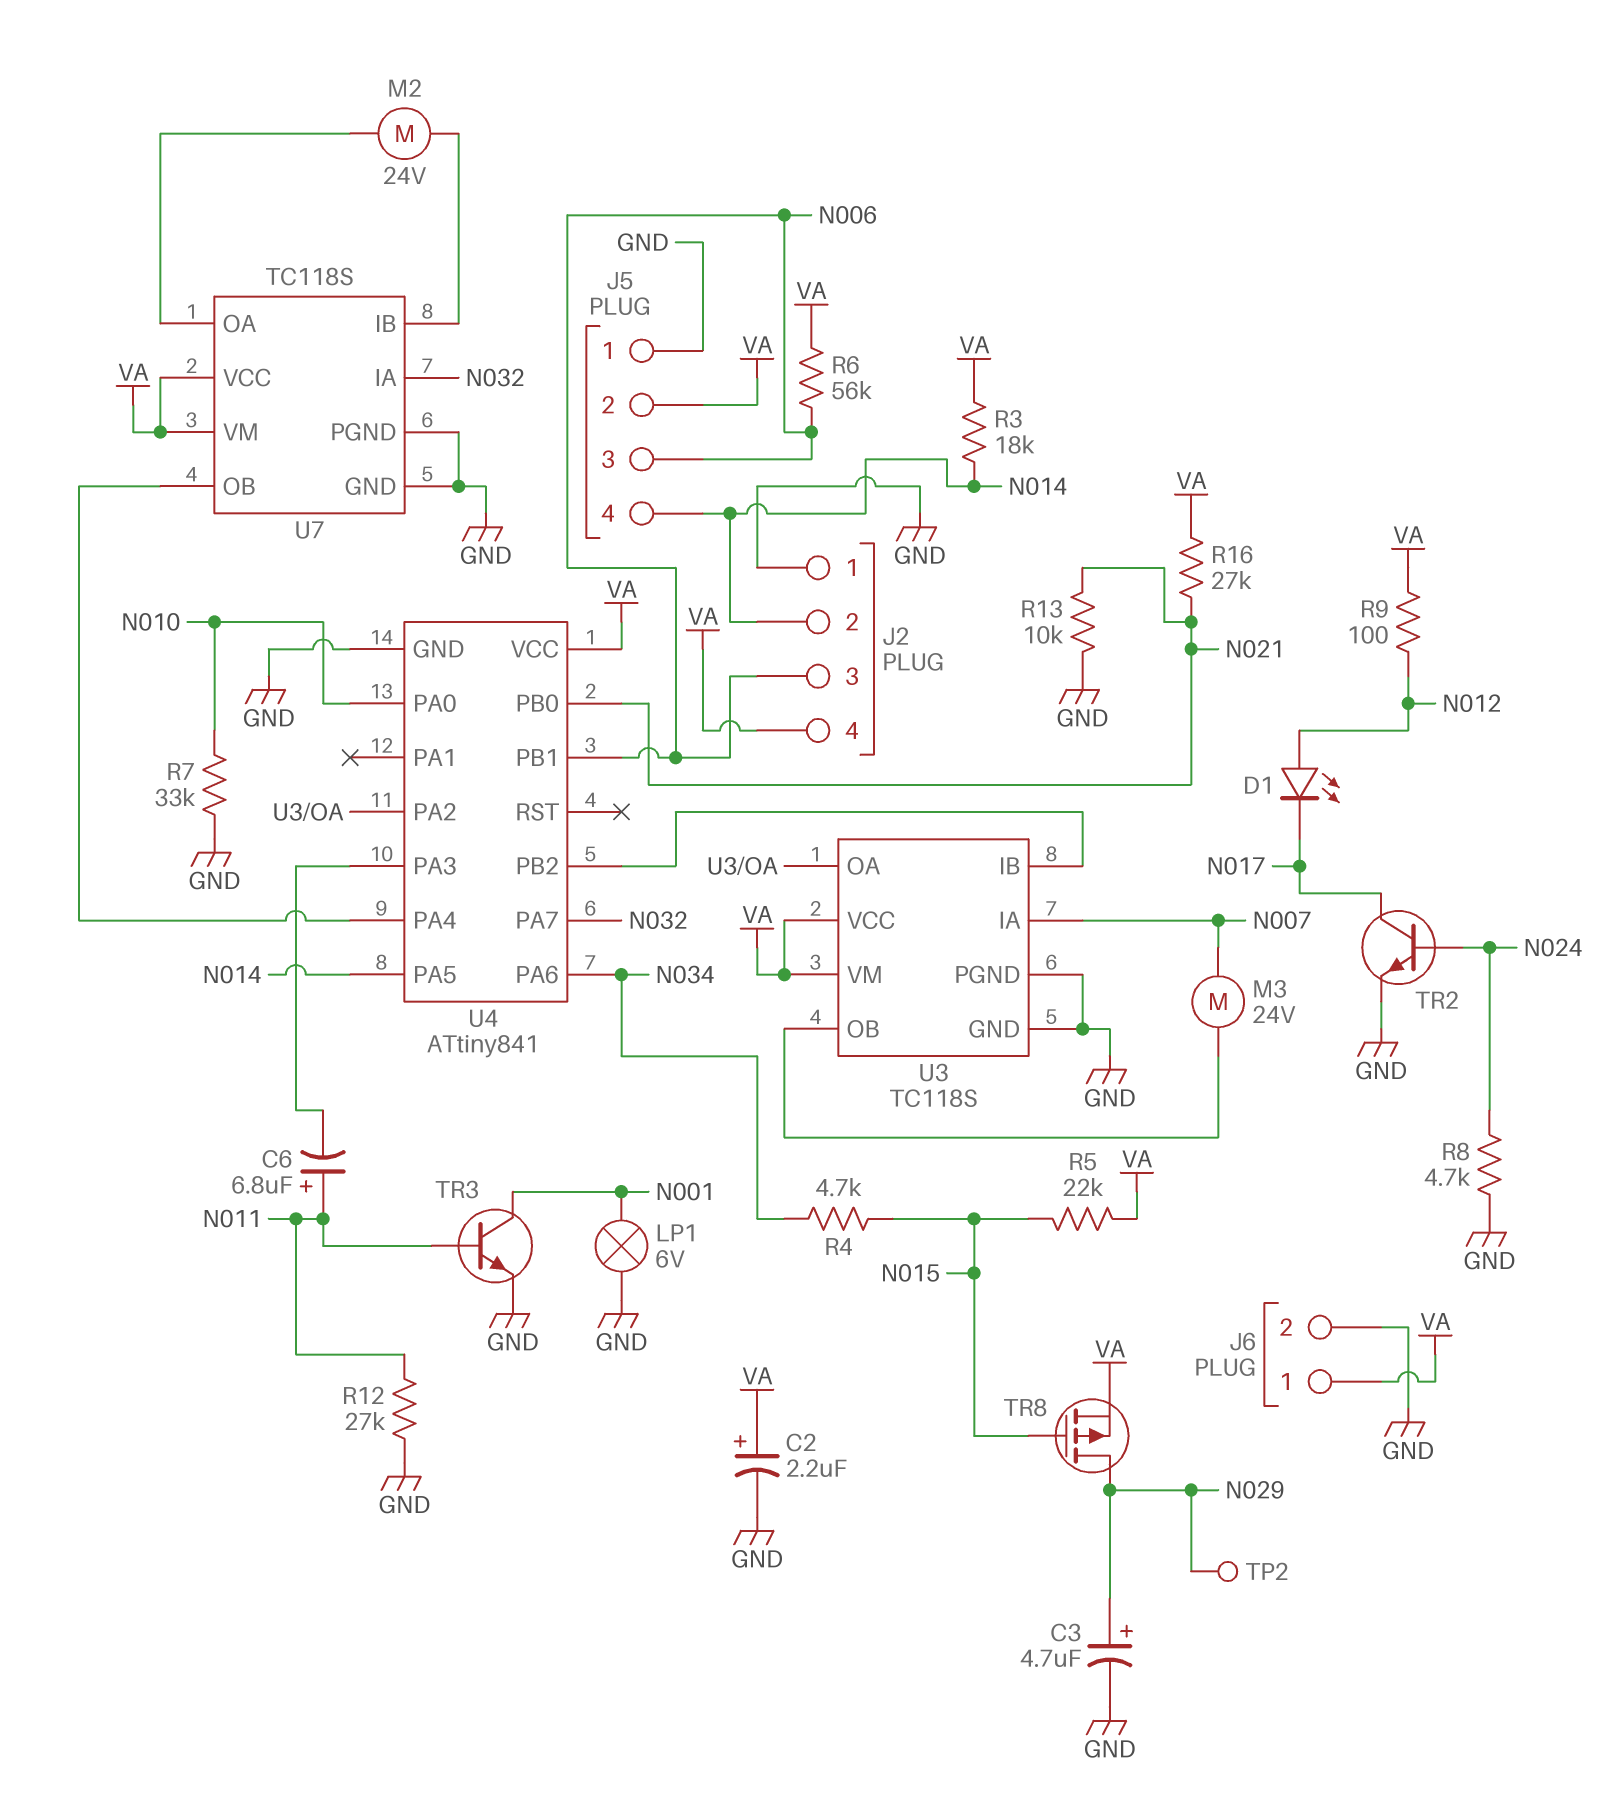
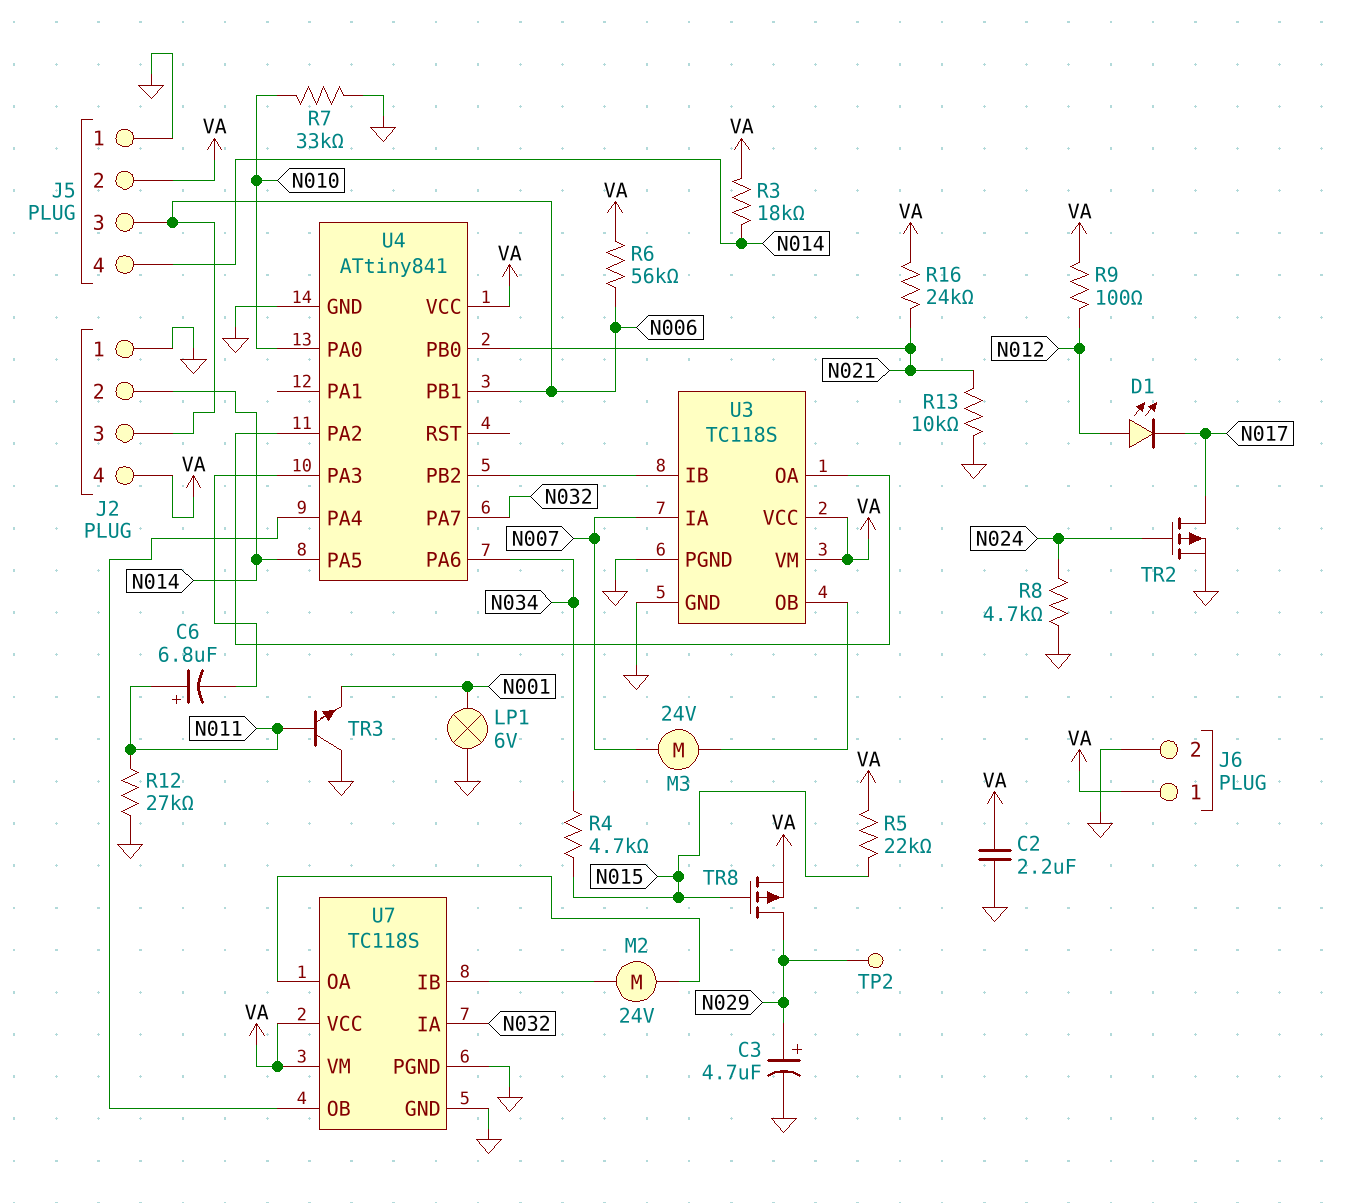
C2: 2.2uF (plus VA, minus GND) -> 2.2uF (GND, VA)
R16: 27k (N021, VA) -> 24k (N021, VA)
TR2: NPN (B N024, C N017, E GND) -> PMOS (G N024, D N017, S GND)
TR3: NPN (B N011, C N001, E GND) -> NPN (B N011, C GND, E N001)

